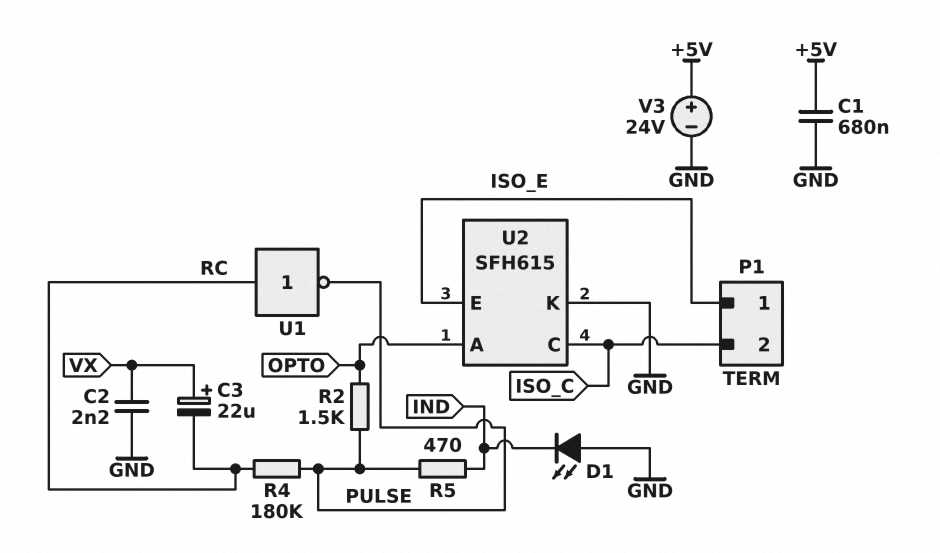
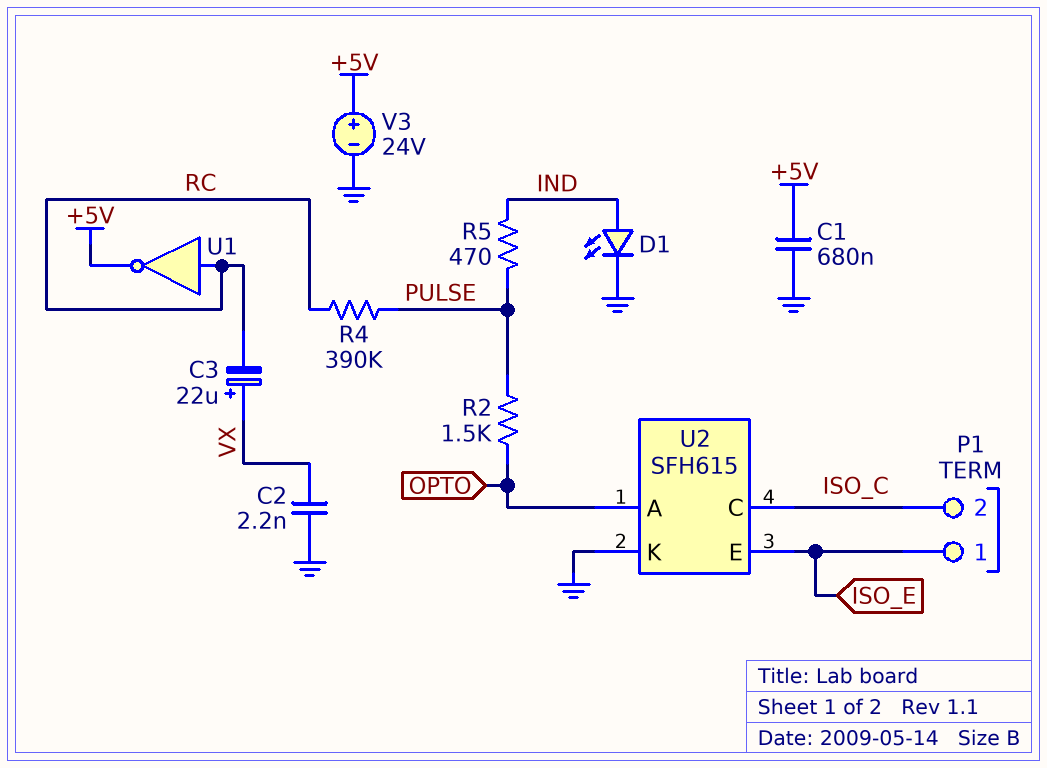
D1: LED (A GND, K IND) -> LED (A IND, K GND)
R4: 180k (PULSE, RC) -> 390k (PULSE, RC)
U1: NOT (in RC, out PULSE) -> NOT (in RC, out +5V)

